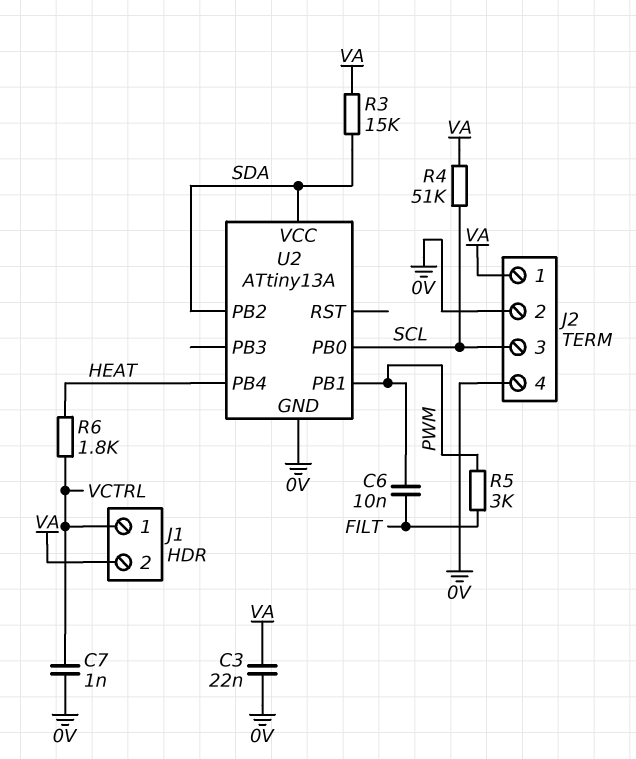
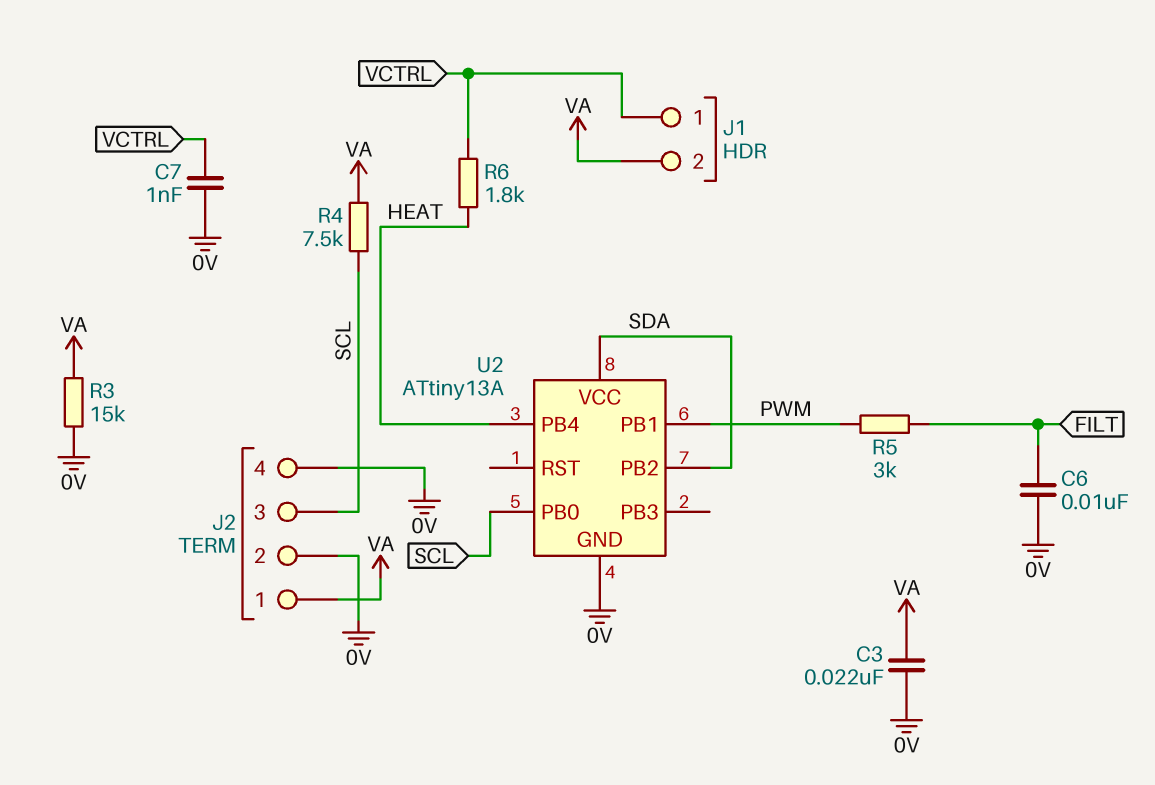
C6: 10nF (FILT, PWM) -> 10nF (0V, FILT)
R3: 15k (SDA, VA) -> 15k (0V, VA)
R4: 51k (SCL, VA) -> 7.5k (SCL, VA)

